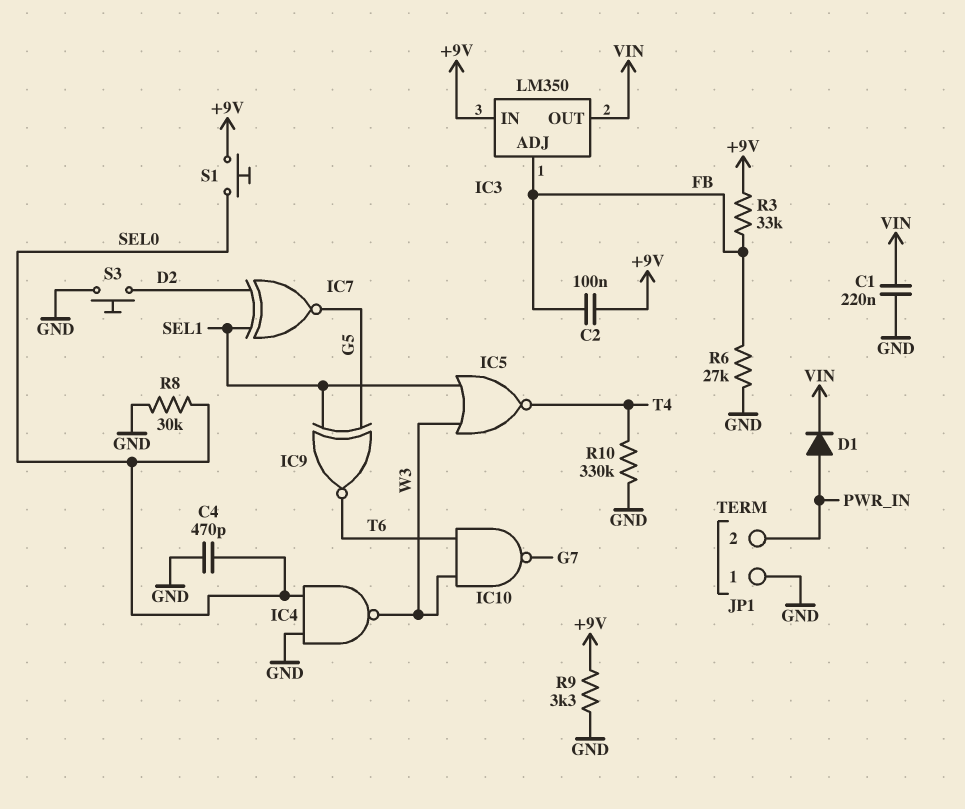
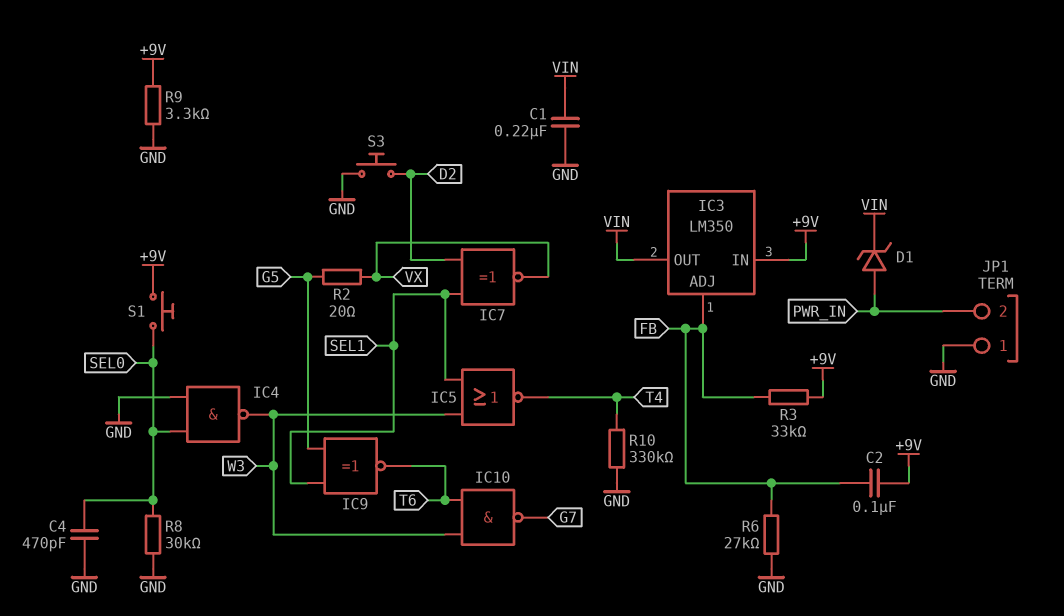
D1: diode (A PWR_IN, K VIN) -> zener (A PWR_IN, K VIN)
IC7: XNOR (in D2, in SEL1, out G5) -> XNOR (in D2, in SEL1, out VX)
R2: none -> 20 (G5, VX)

